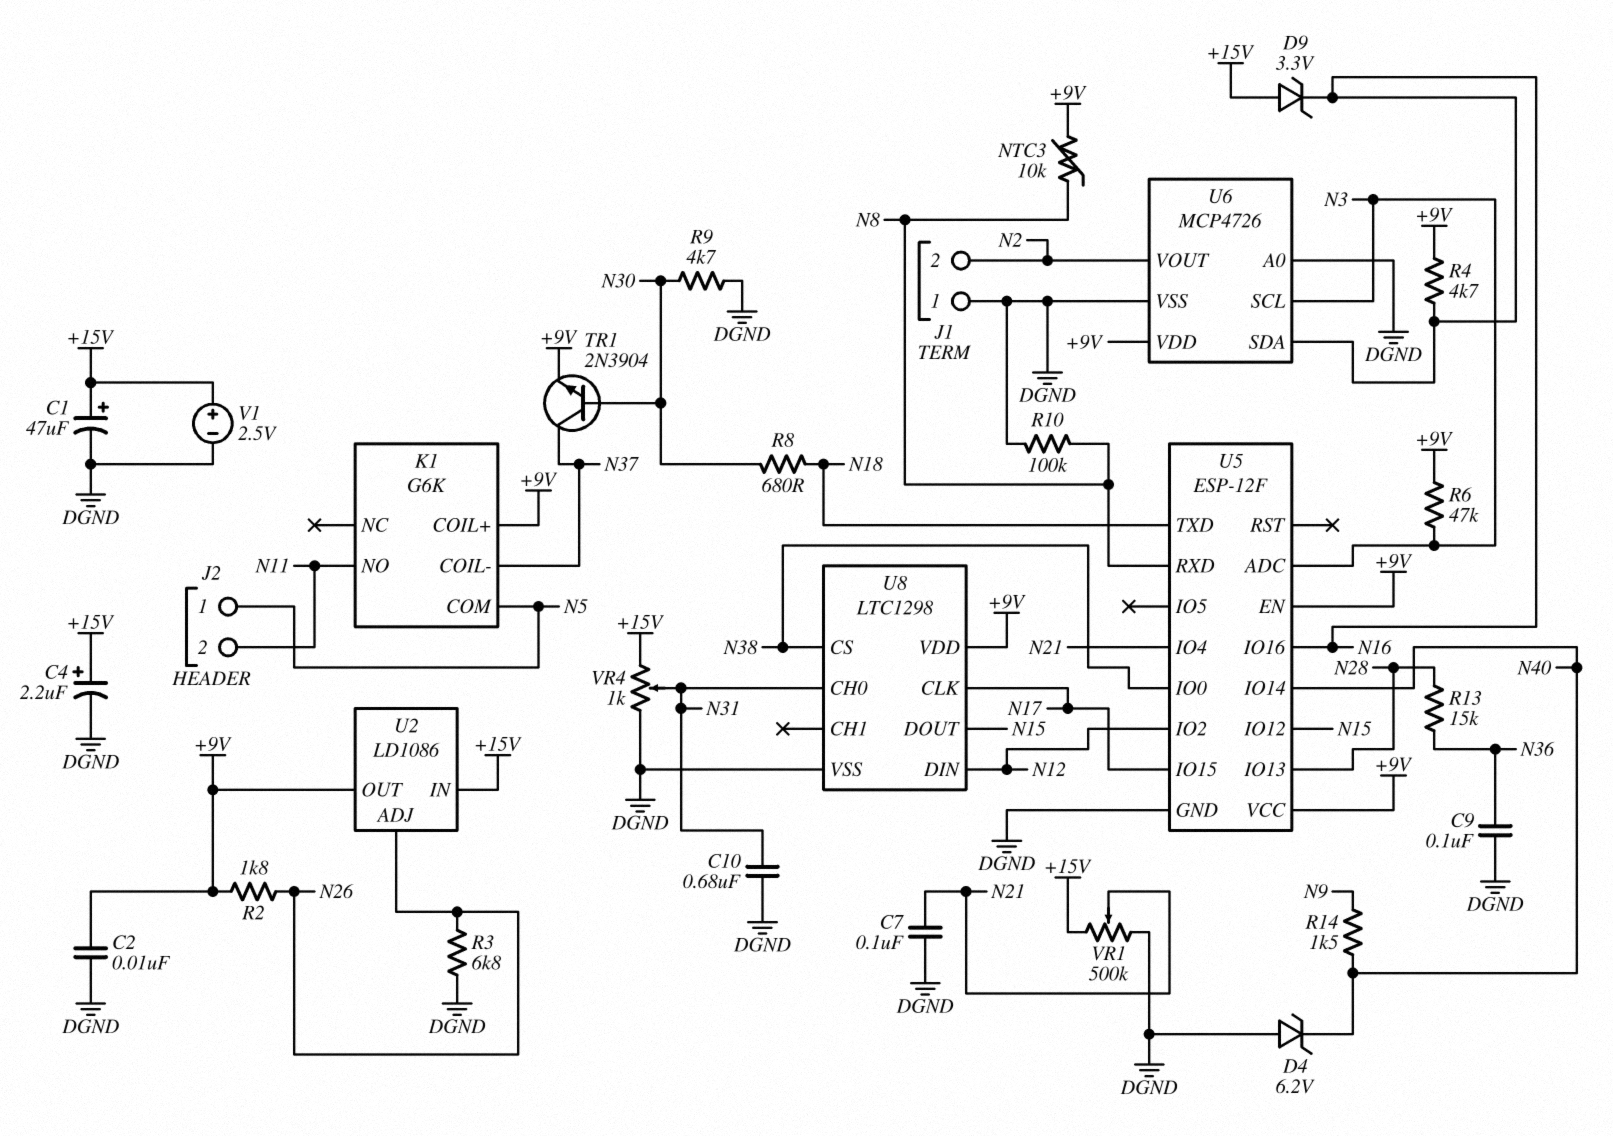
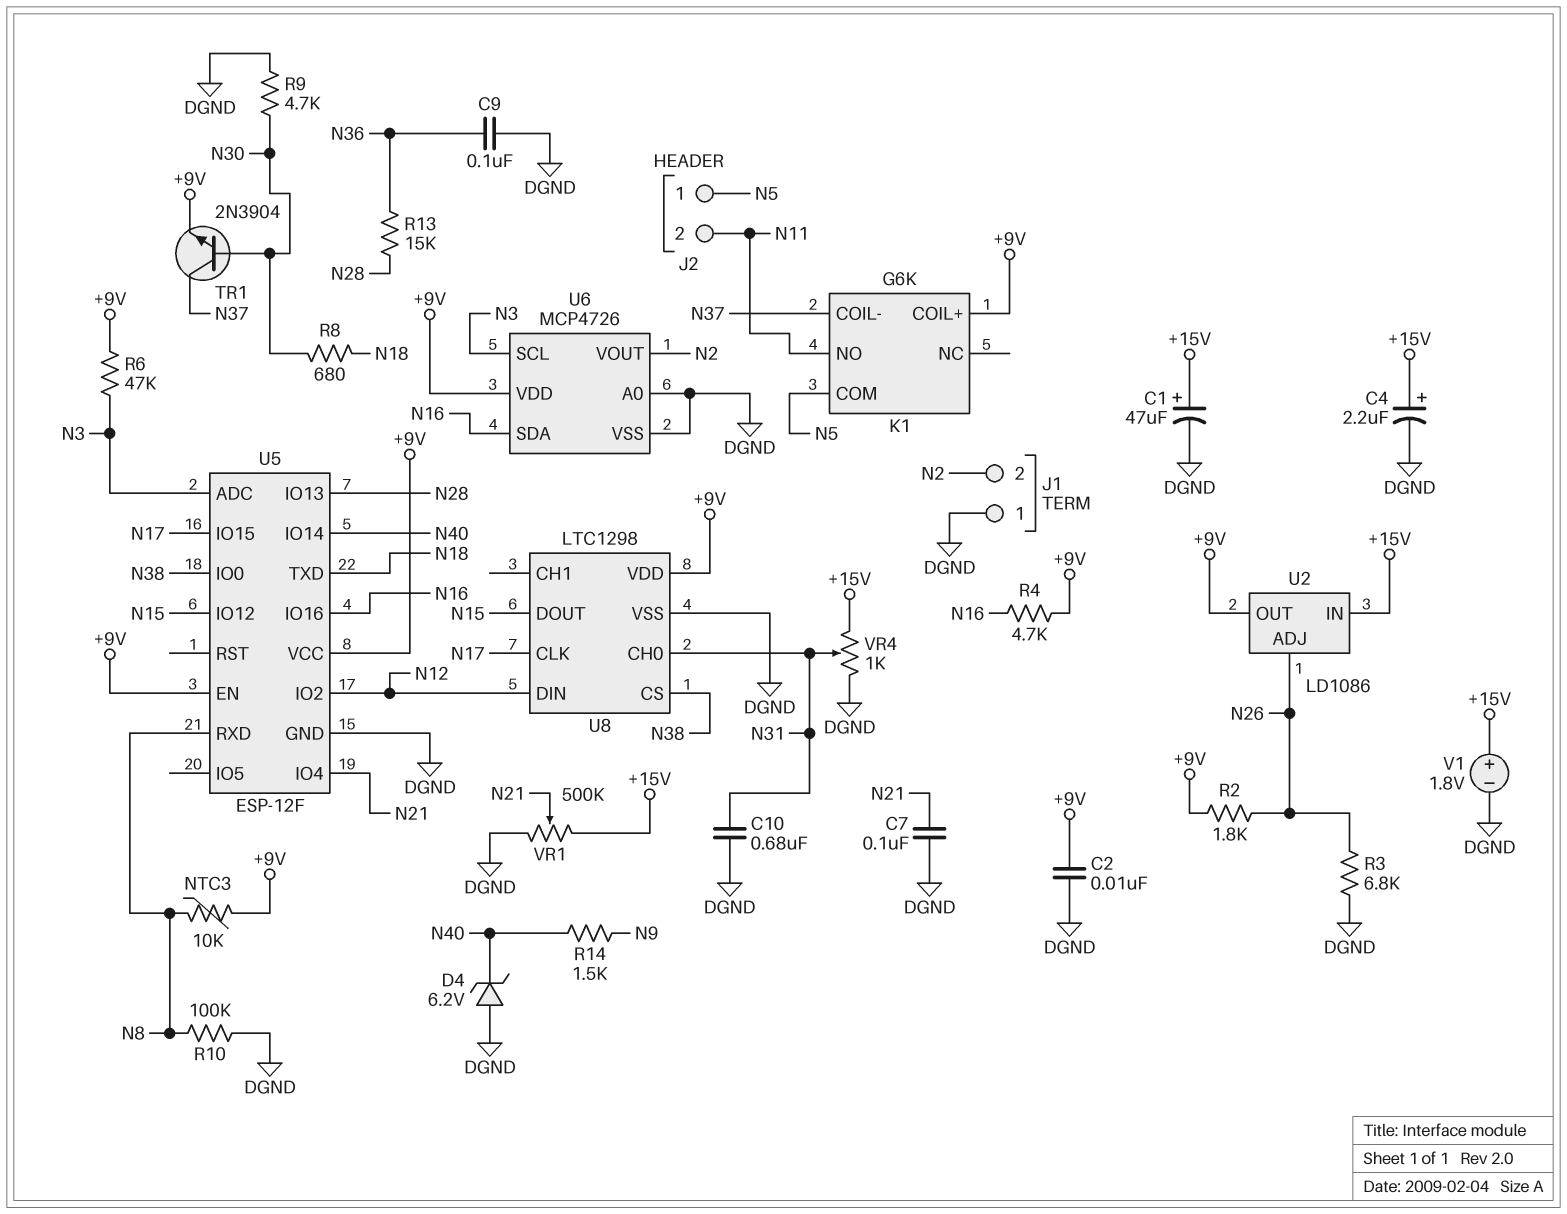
D9: zener 3.3V (A +15V, K N16) -> none
V1: 2.5V (plus +15V, minus DGND) -> 1.8V (plus +15V, minus DGND)

